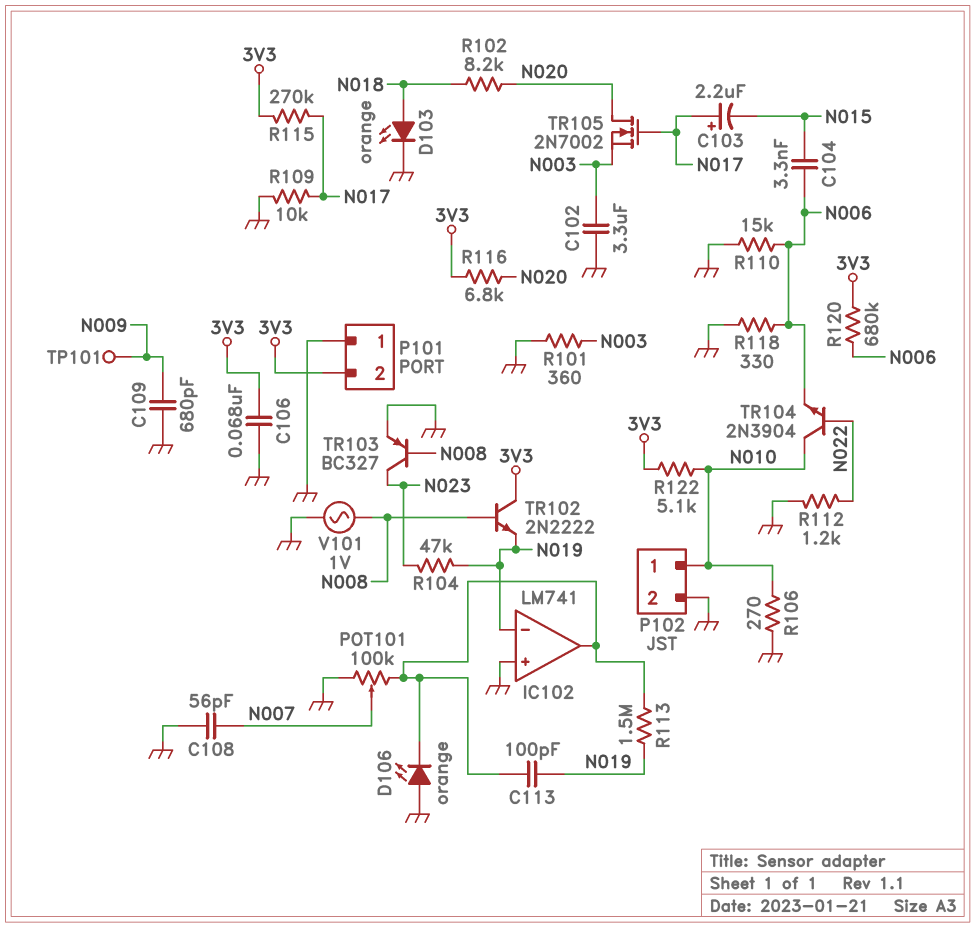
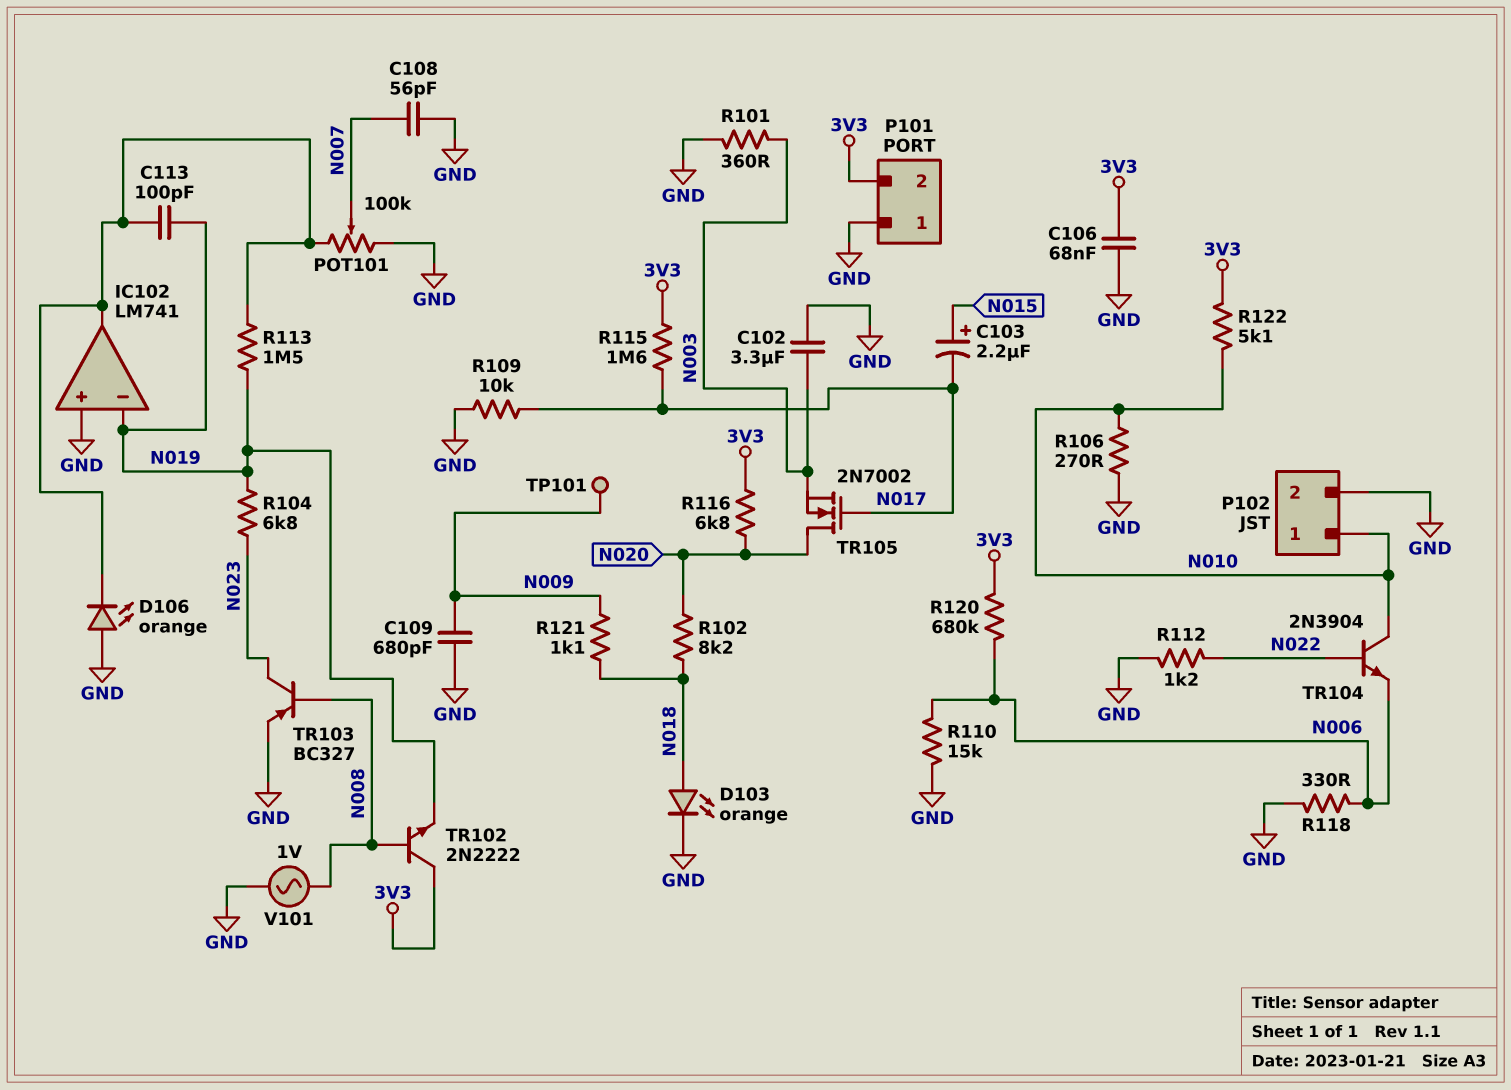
C103: 2.2uF (plus N017, minus N015) -> 2.2uF (plus N015, minus N017)
C104: 3.3nF (N006, N015) -> none
R104: 47k (N019, N023) -> 6.8k (N019, N023)
R115: 270k (3V3, N017) -> 1.6M (3V3, N017)
R121: none -> 1.1k (N009, N018)

